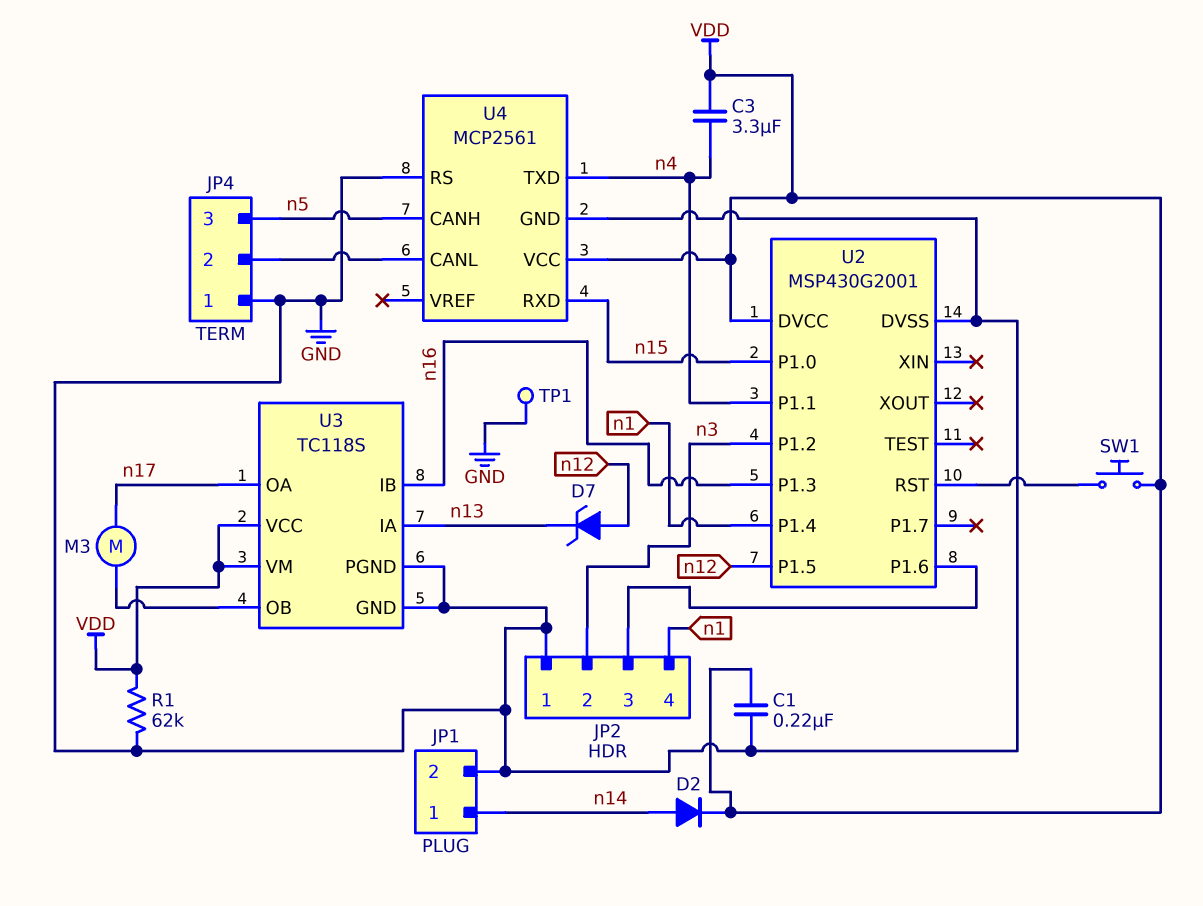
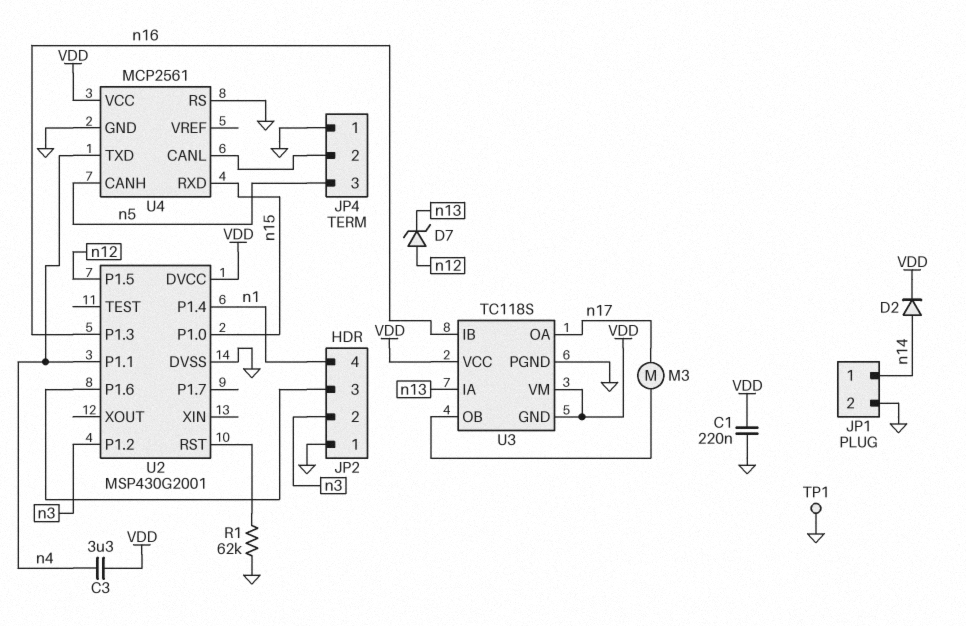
R1: 62k (GND, VDD) -> 62k (GND, U2/RST)
SW1: button (U2/RST, VDD) -> none
U3 pin GND: GND -> VDD

